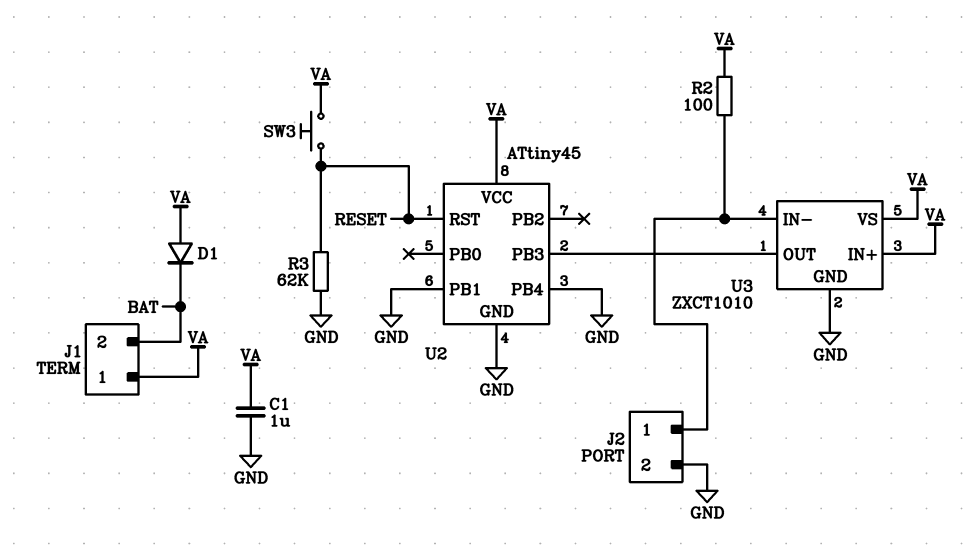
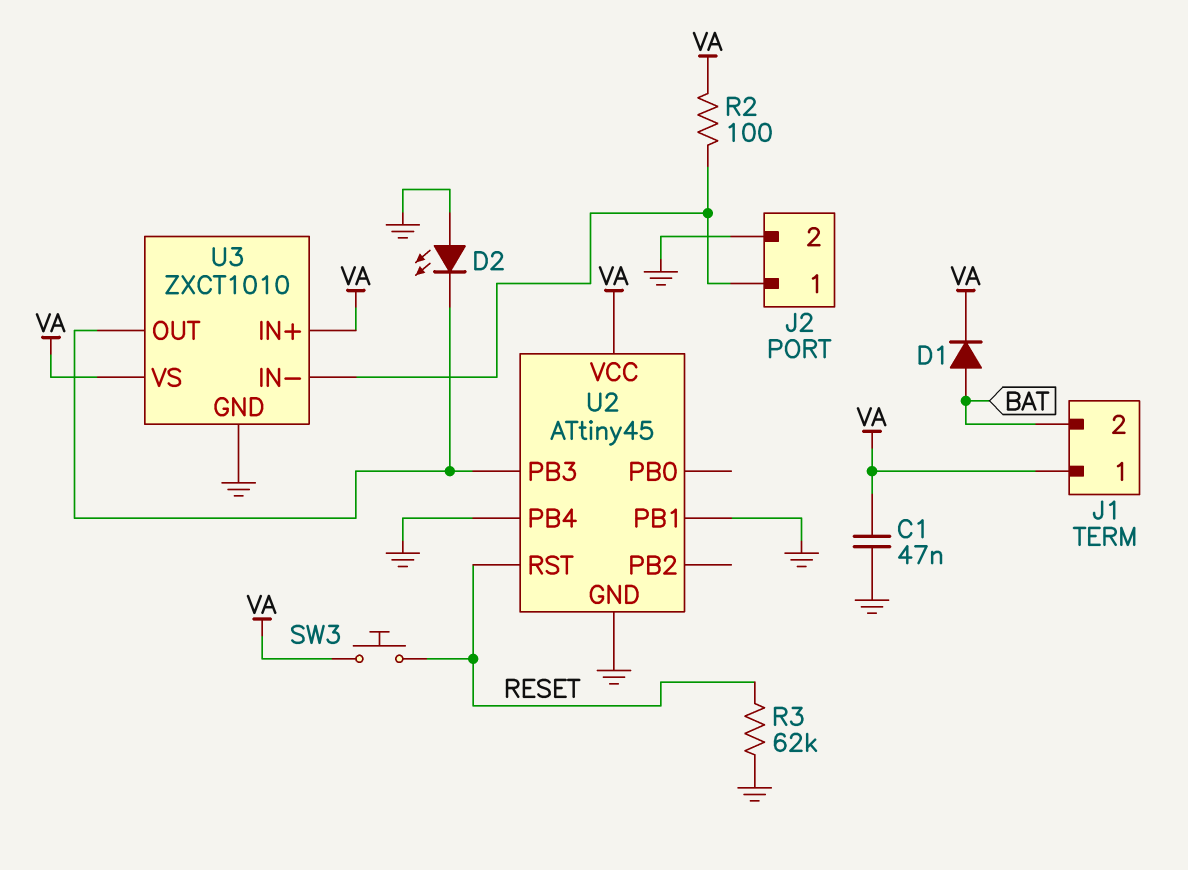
C1: 1uF (GND, VA) -> 47nF (GND, VA)
D1: diode (A VA, K BAT) -> diode (A BAT, K VA)
D2: none -> LED (A GND, K U2/PB3)

